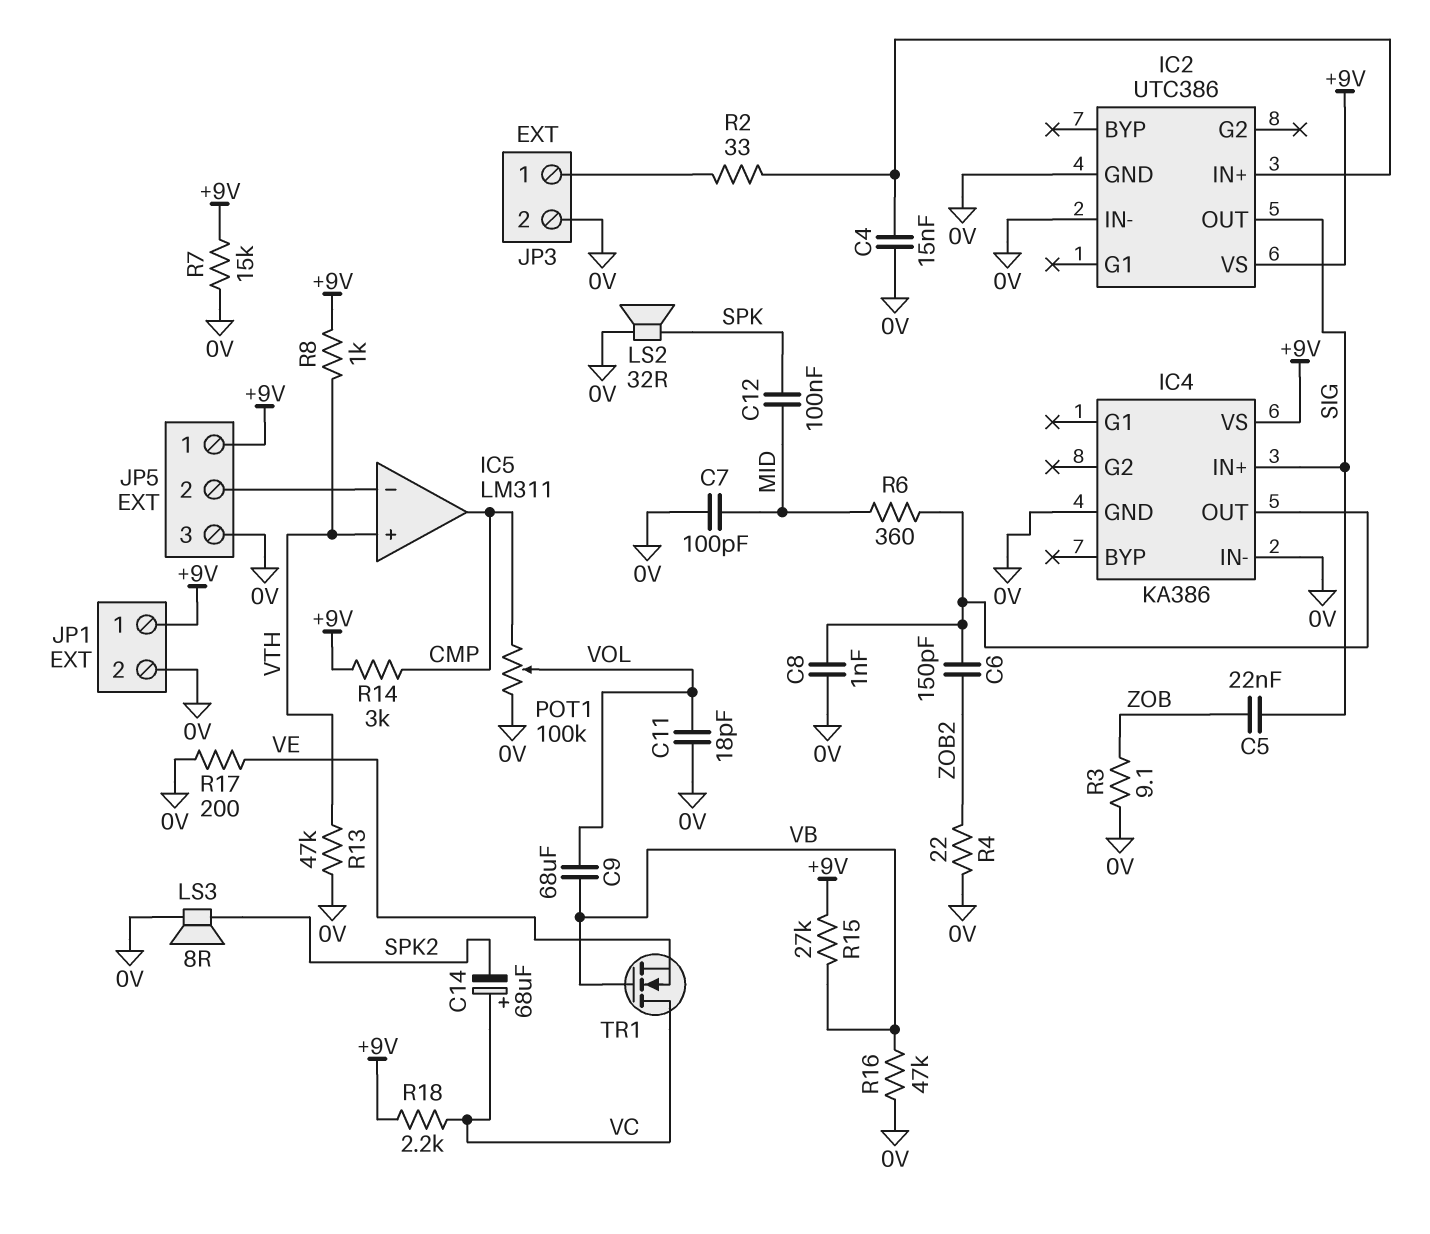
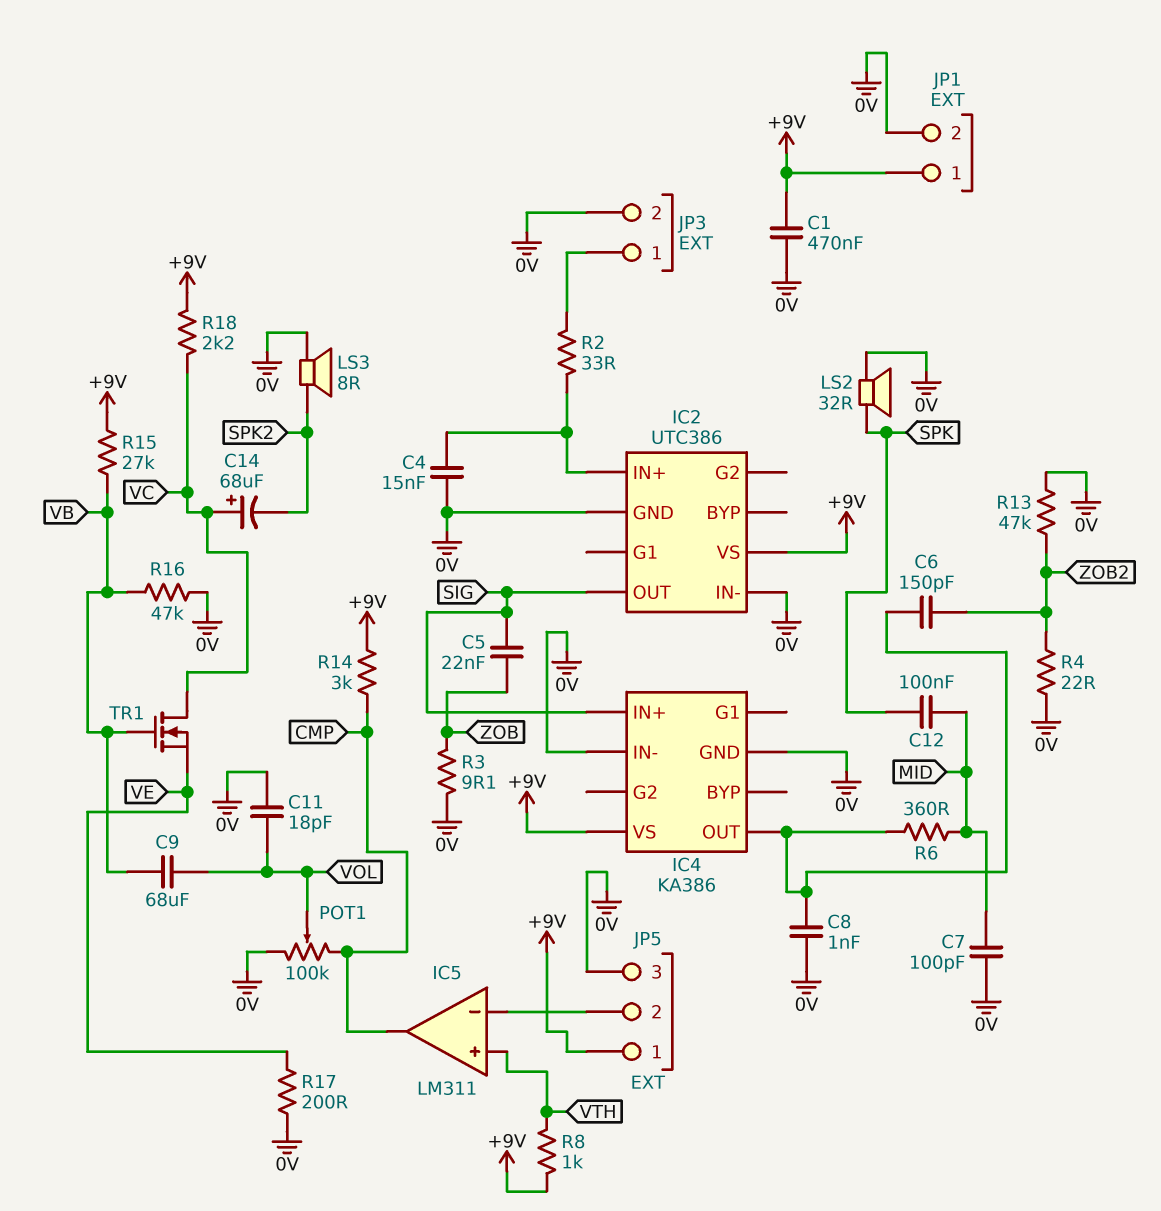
C1: none -> 470nF (+9V, 0V)
R7: 15k (+9V, 0V) -> none
R13: 47k (0V, VTH) -> 47k (0V, ZOB2)

